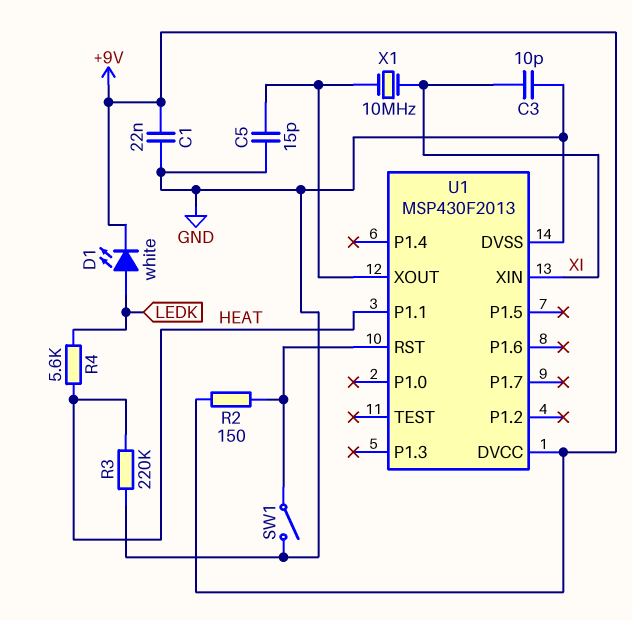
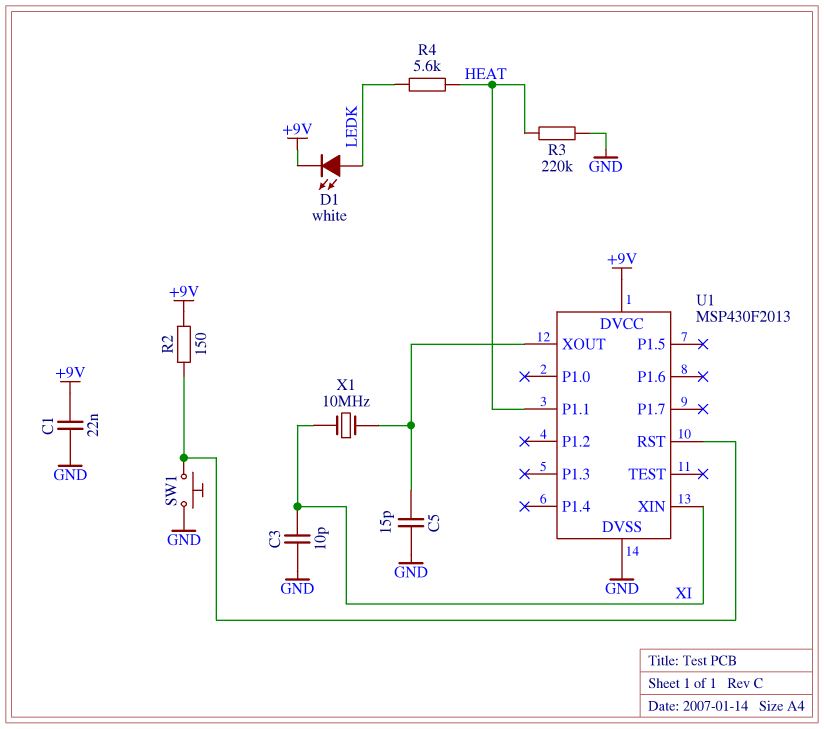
SW1: switch (GND, U1/RST) -> button (GND, U1/RST)

